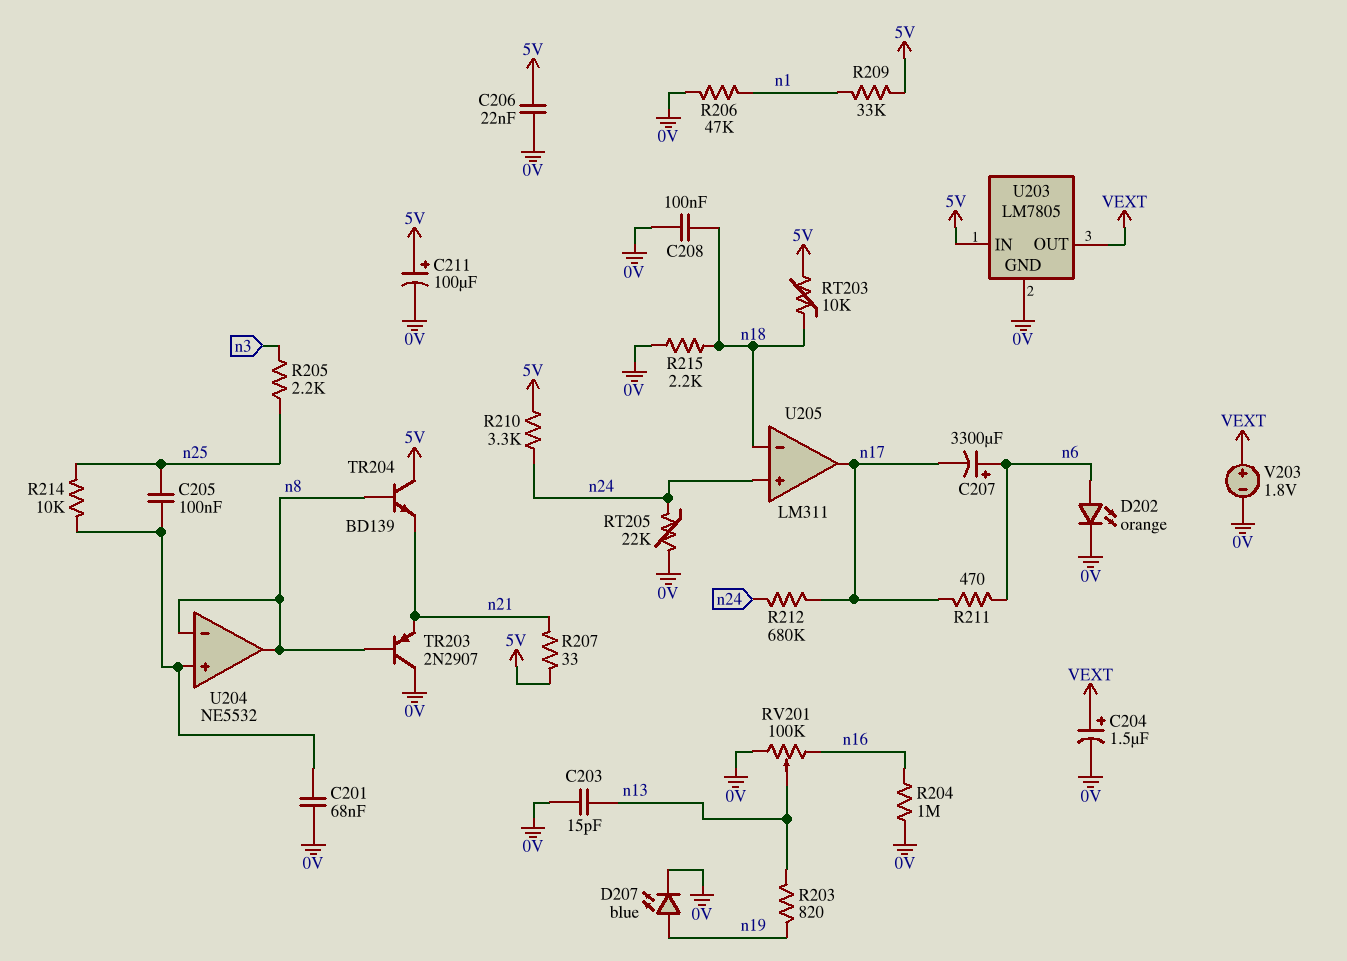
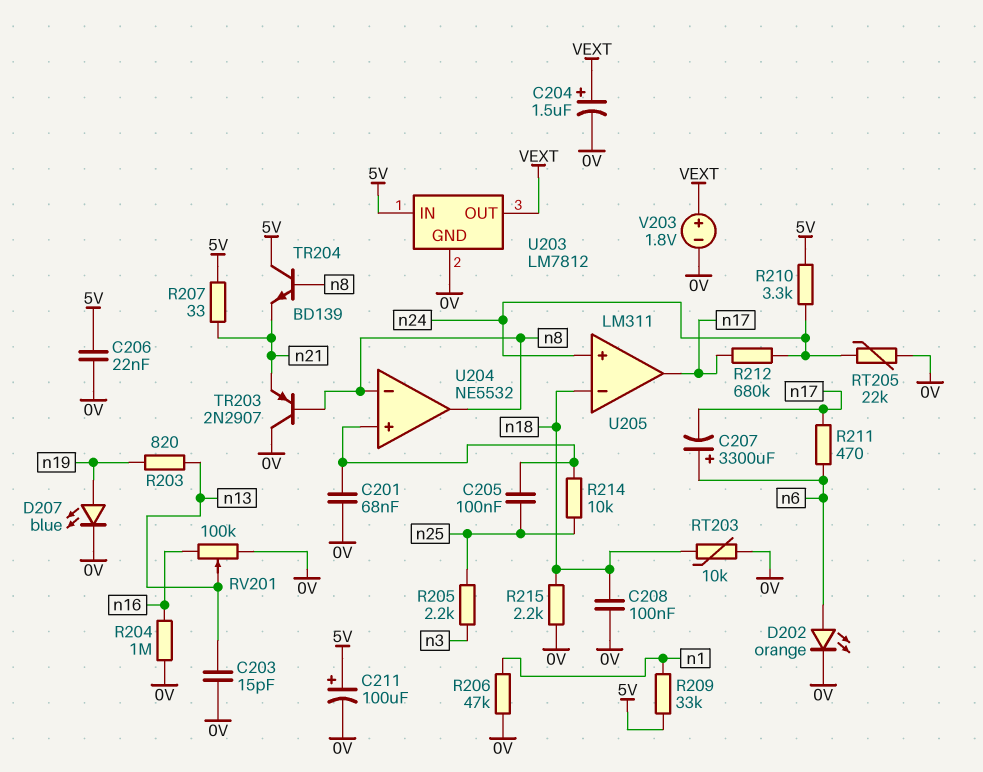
RT203: 10k (5V, n18) -> 10k (0V, n18)
U203: LM7805 -> LM7812

